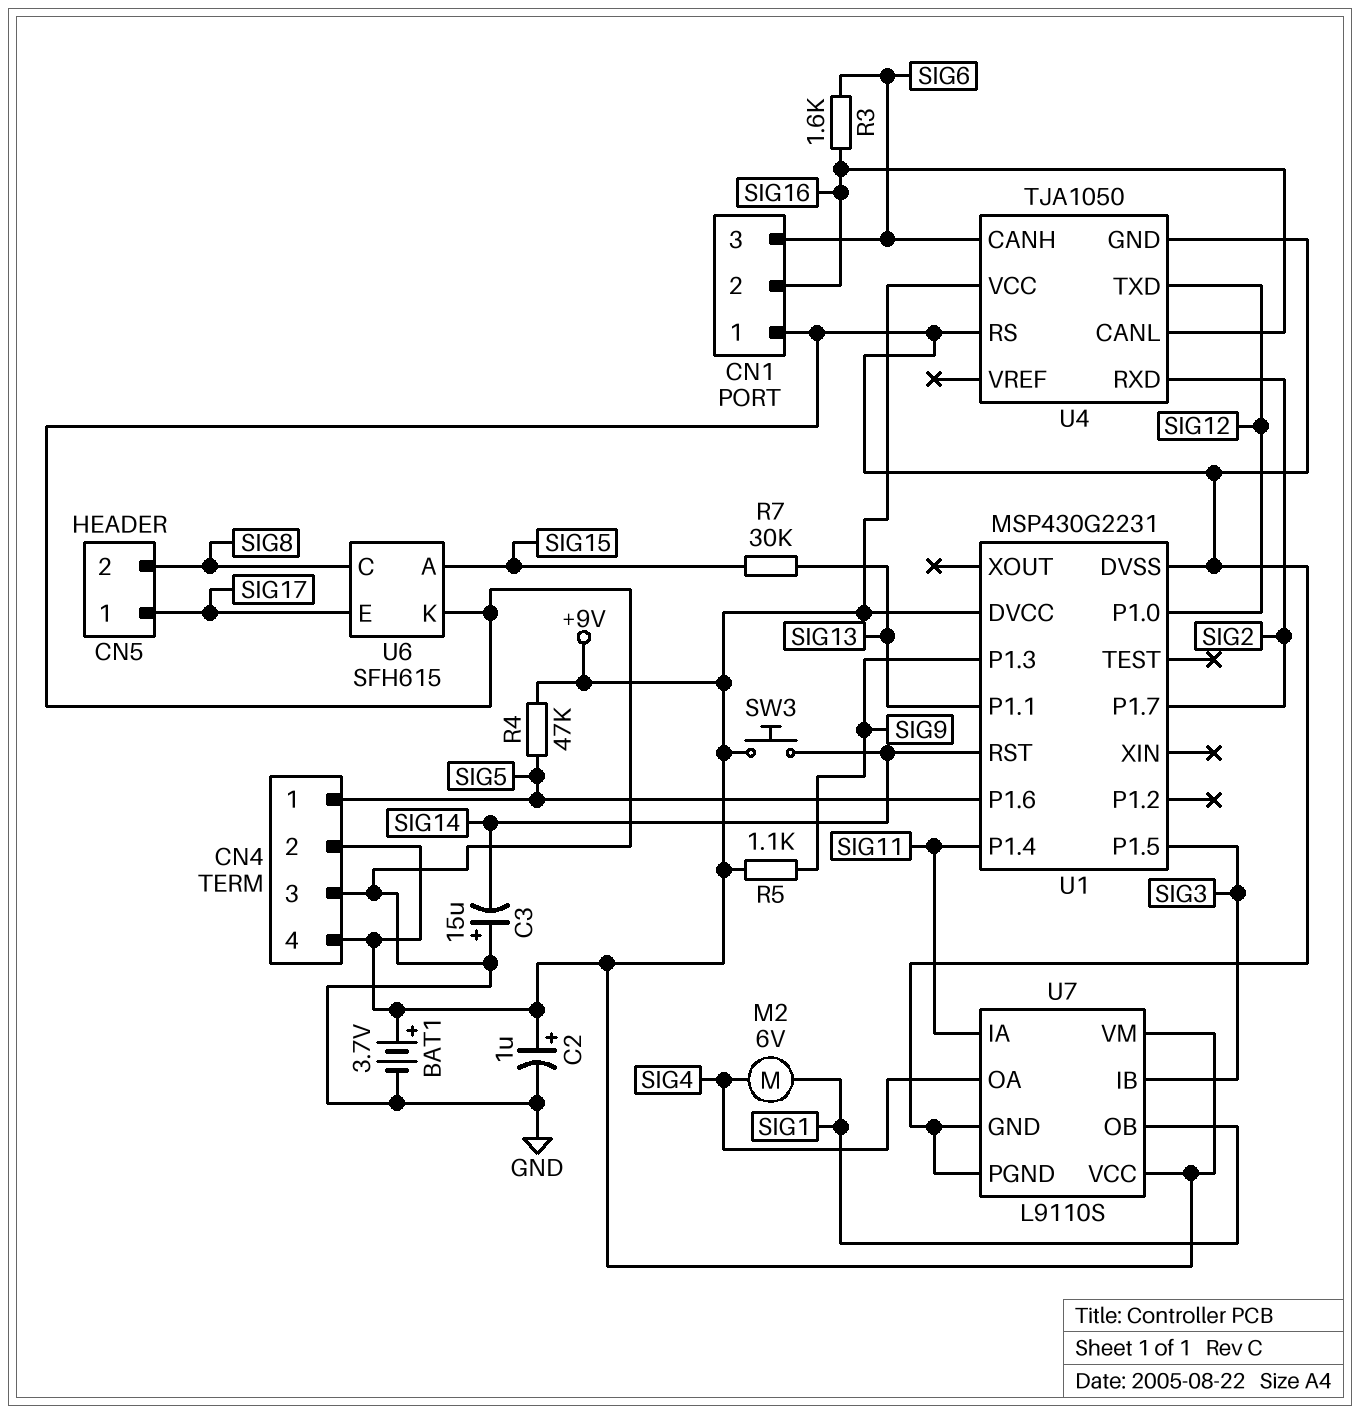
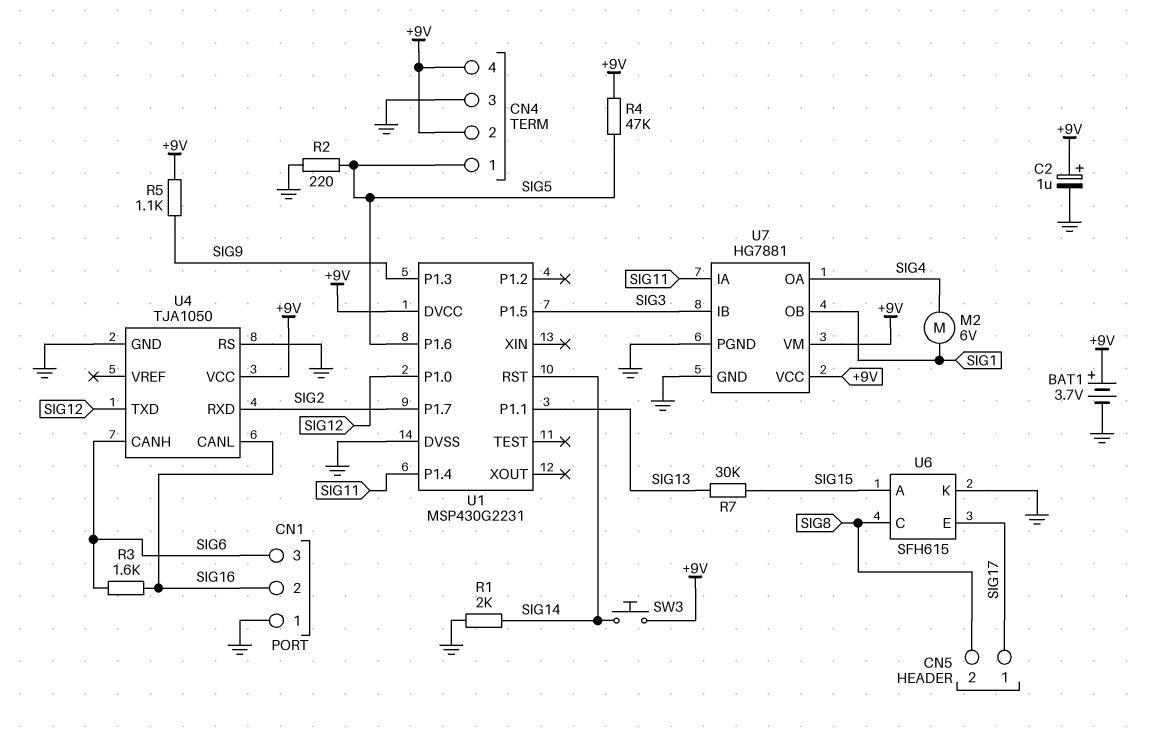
C3: 15uF (plus GND, minus SIG14) -> none
R1: none -> 2k (GND, SIG14)
R2: none -> 220 (GND, SIG5)
U7: L9110S -> HG7881

